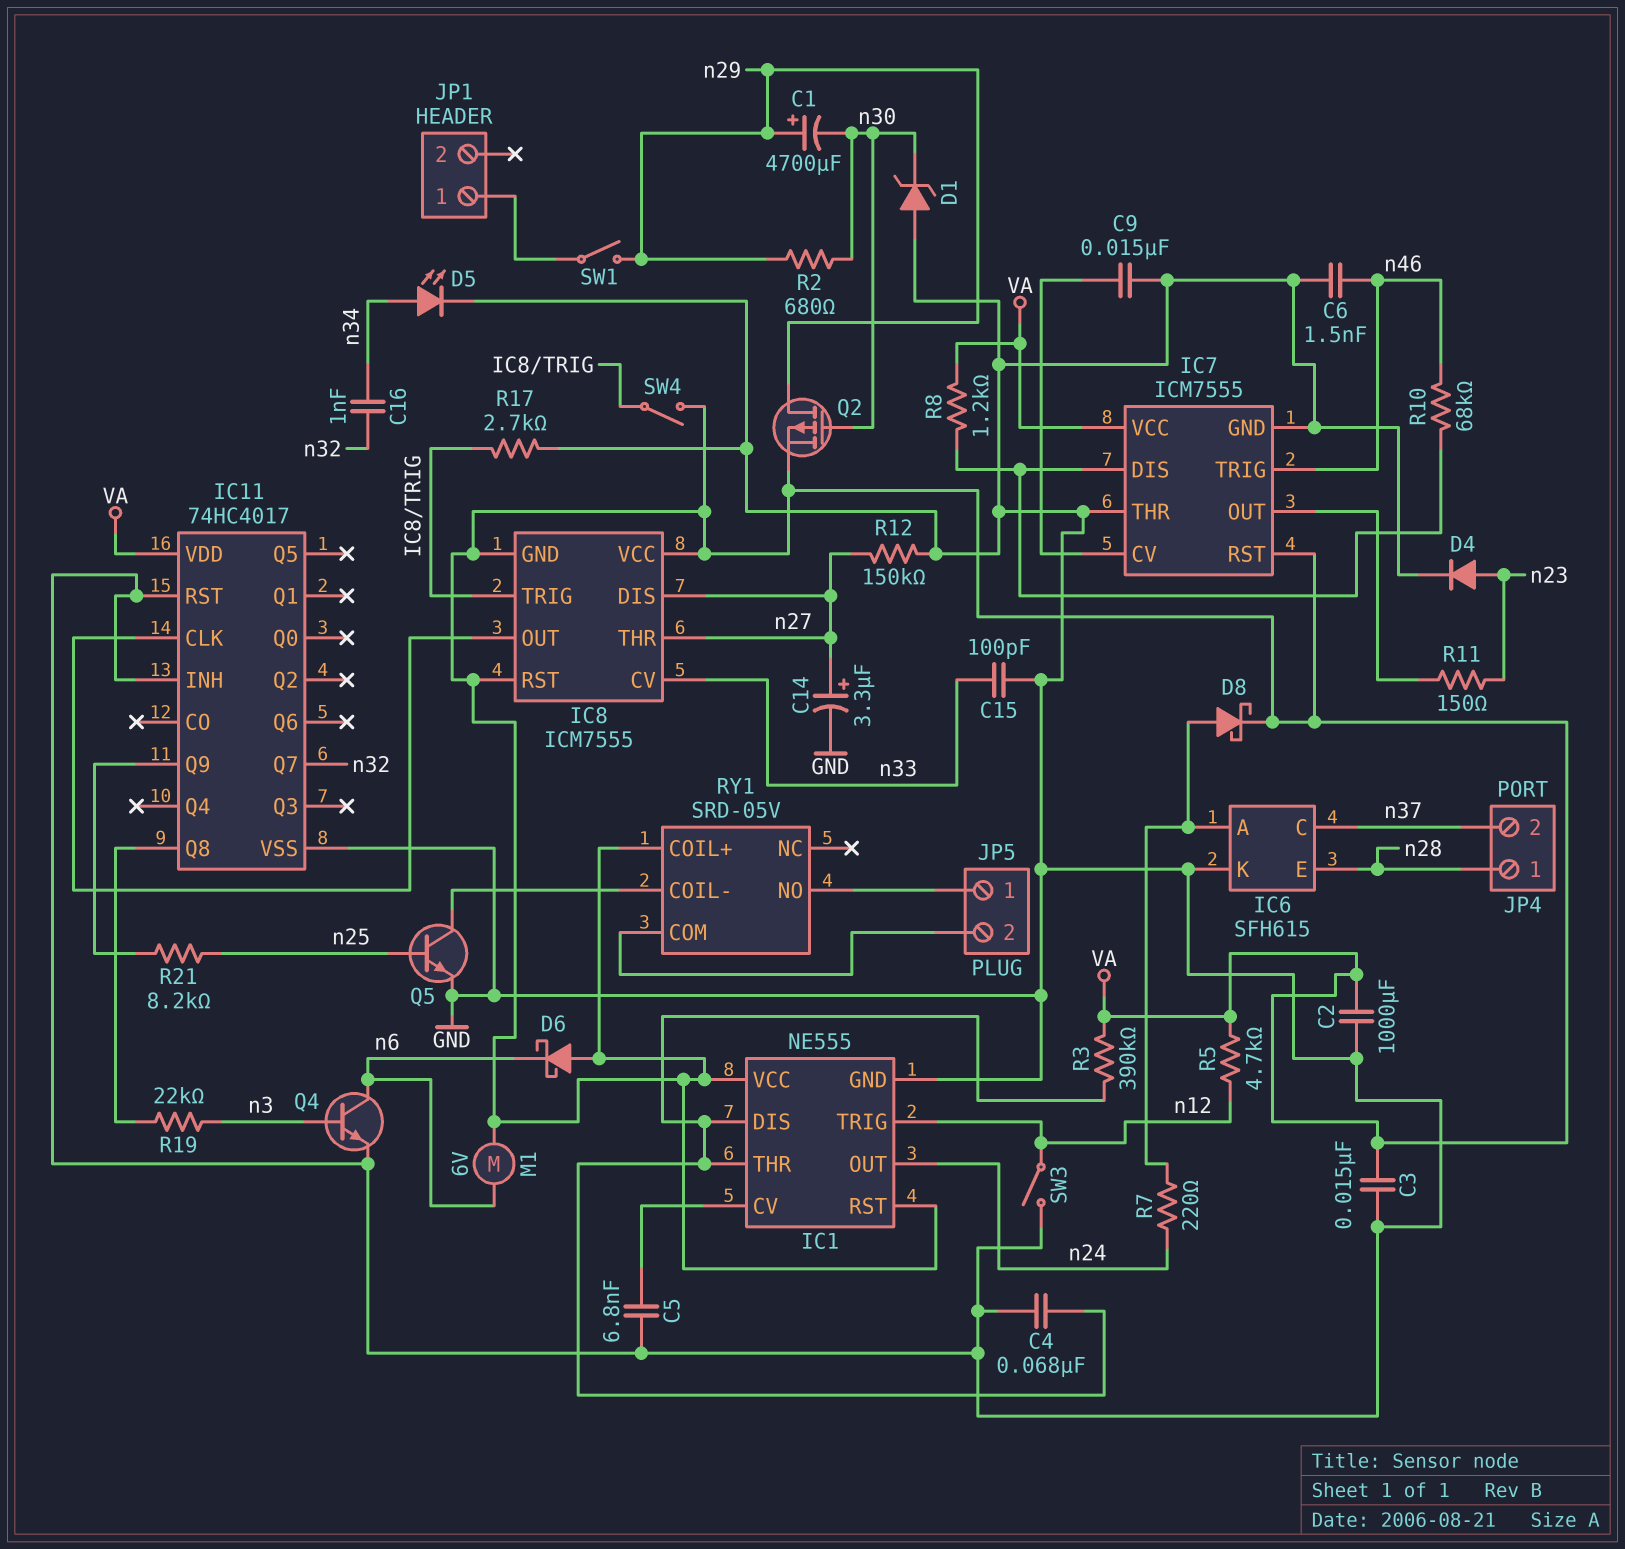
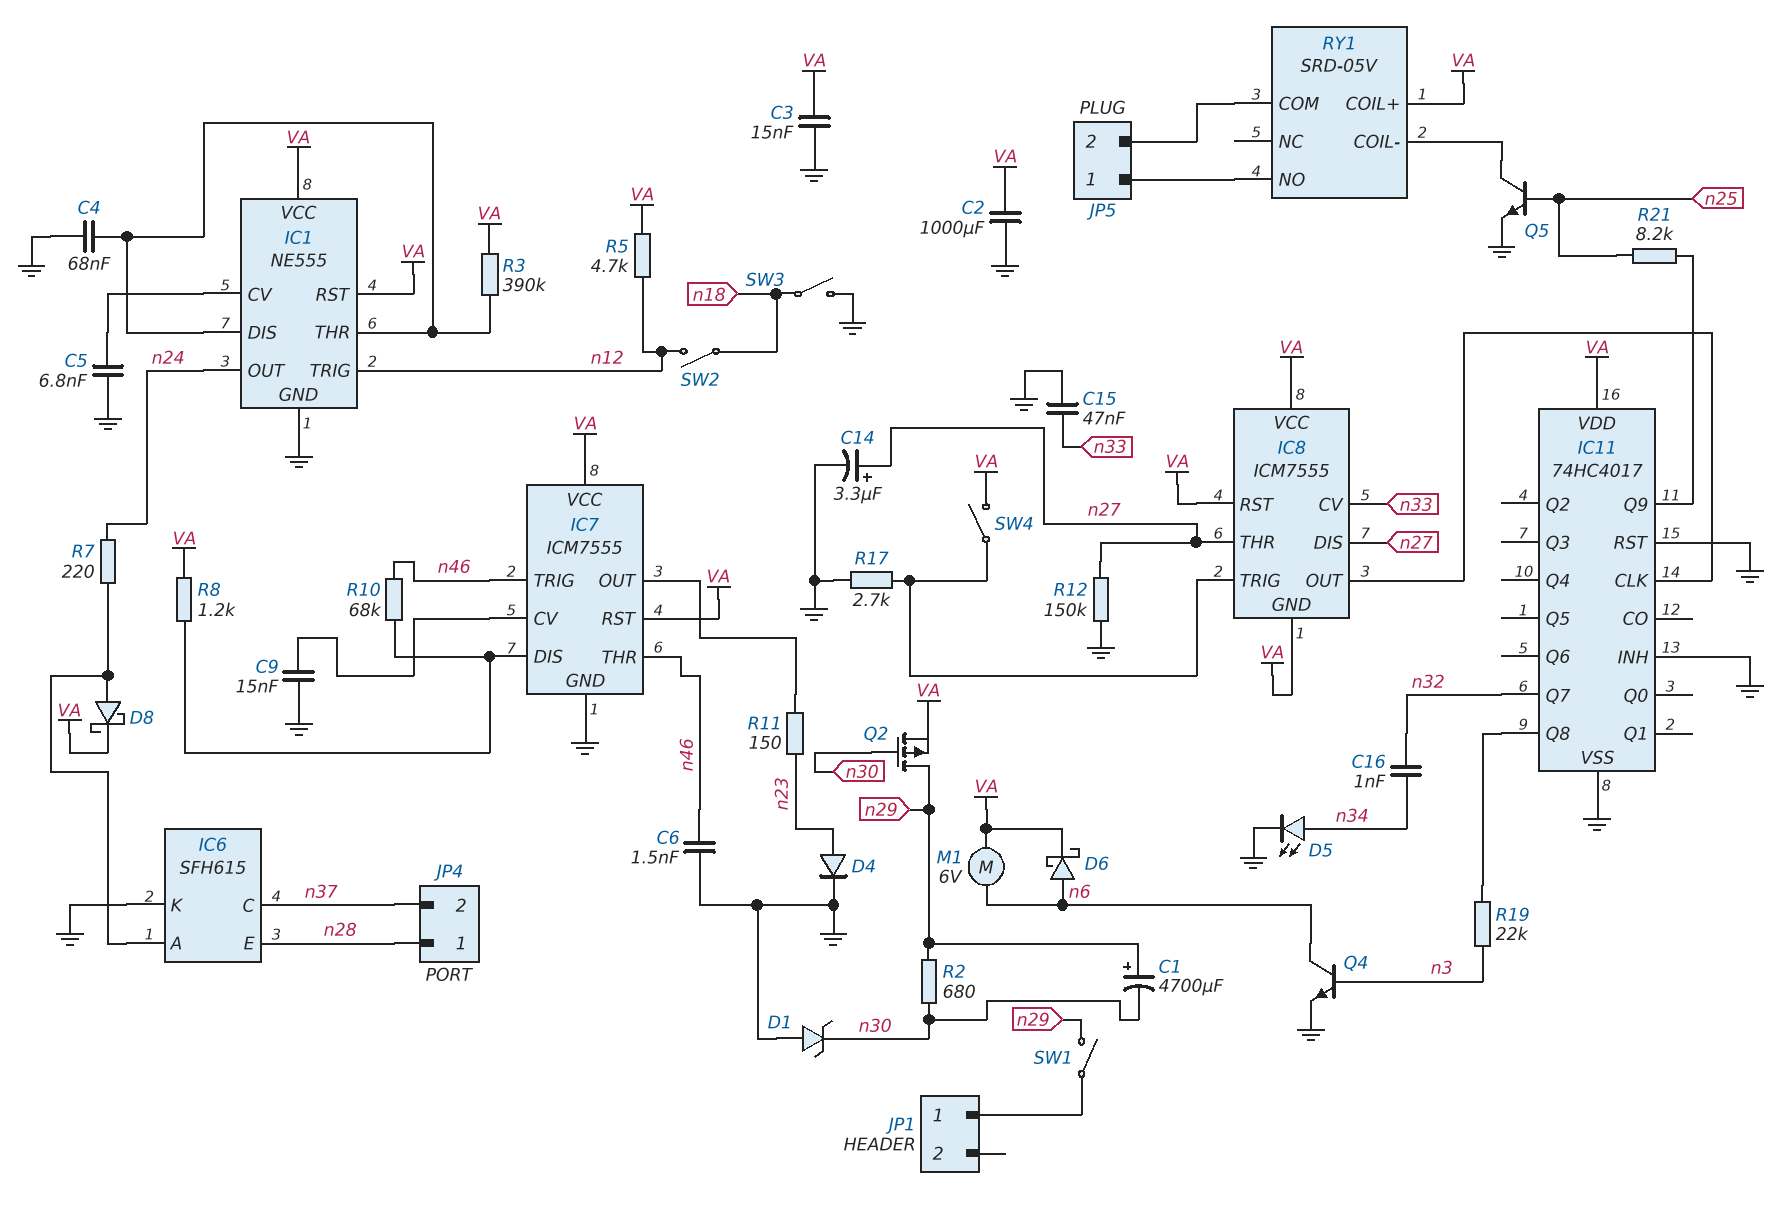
C15: 100pF (GND, n33) -> 47nF (GND, n33)
D6: schottky (A VA, K n6) -> schottky (A n6, K VA)
IC7 pin THR: GND -> n46
SW2: none -> switch (n12, n18)
SW3: switch (GND, n12) -> switch (GND, n18)

